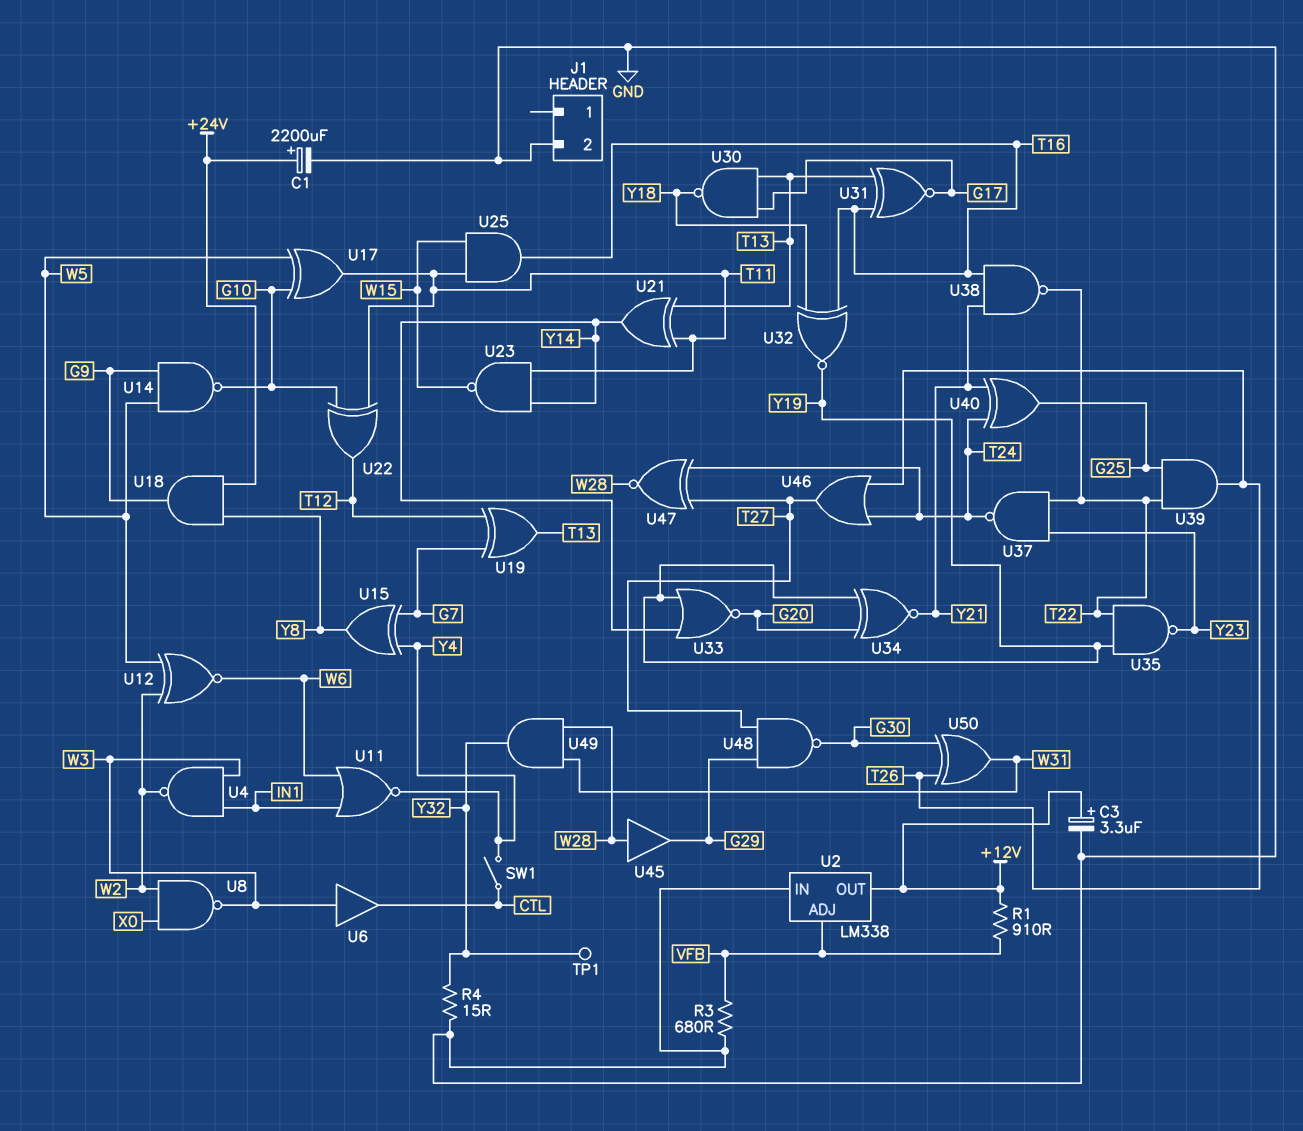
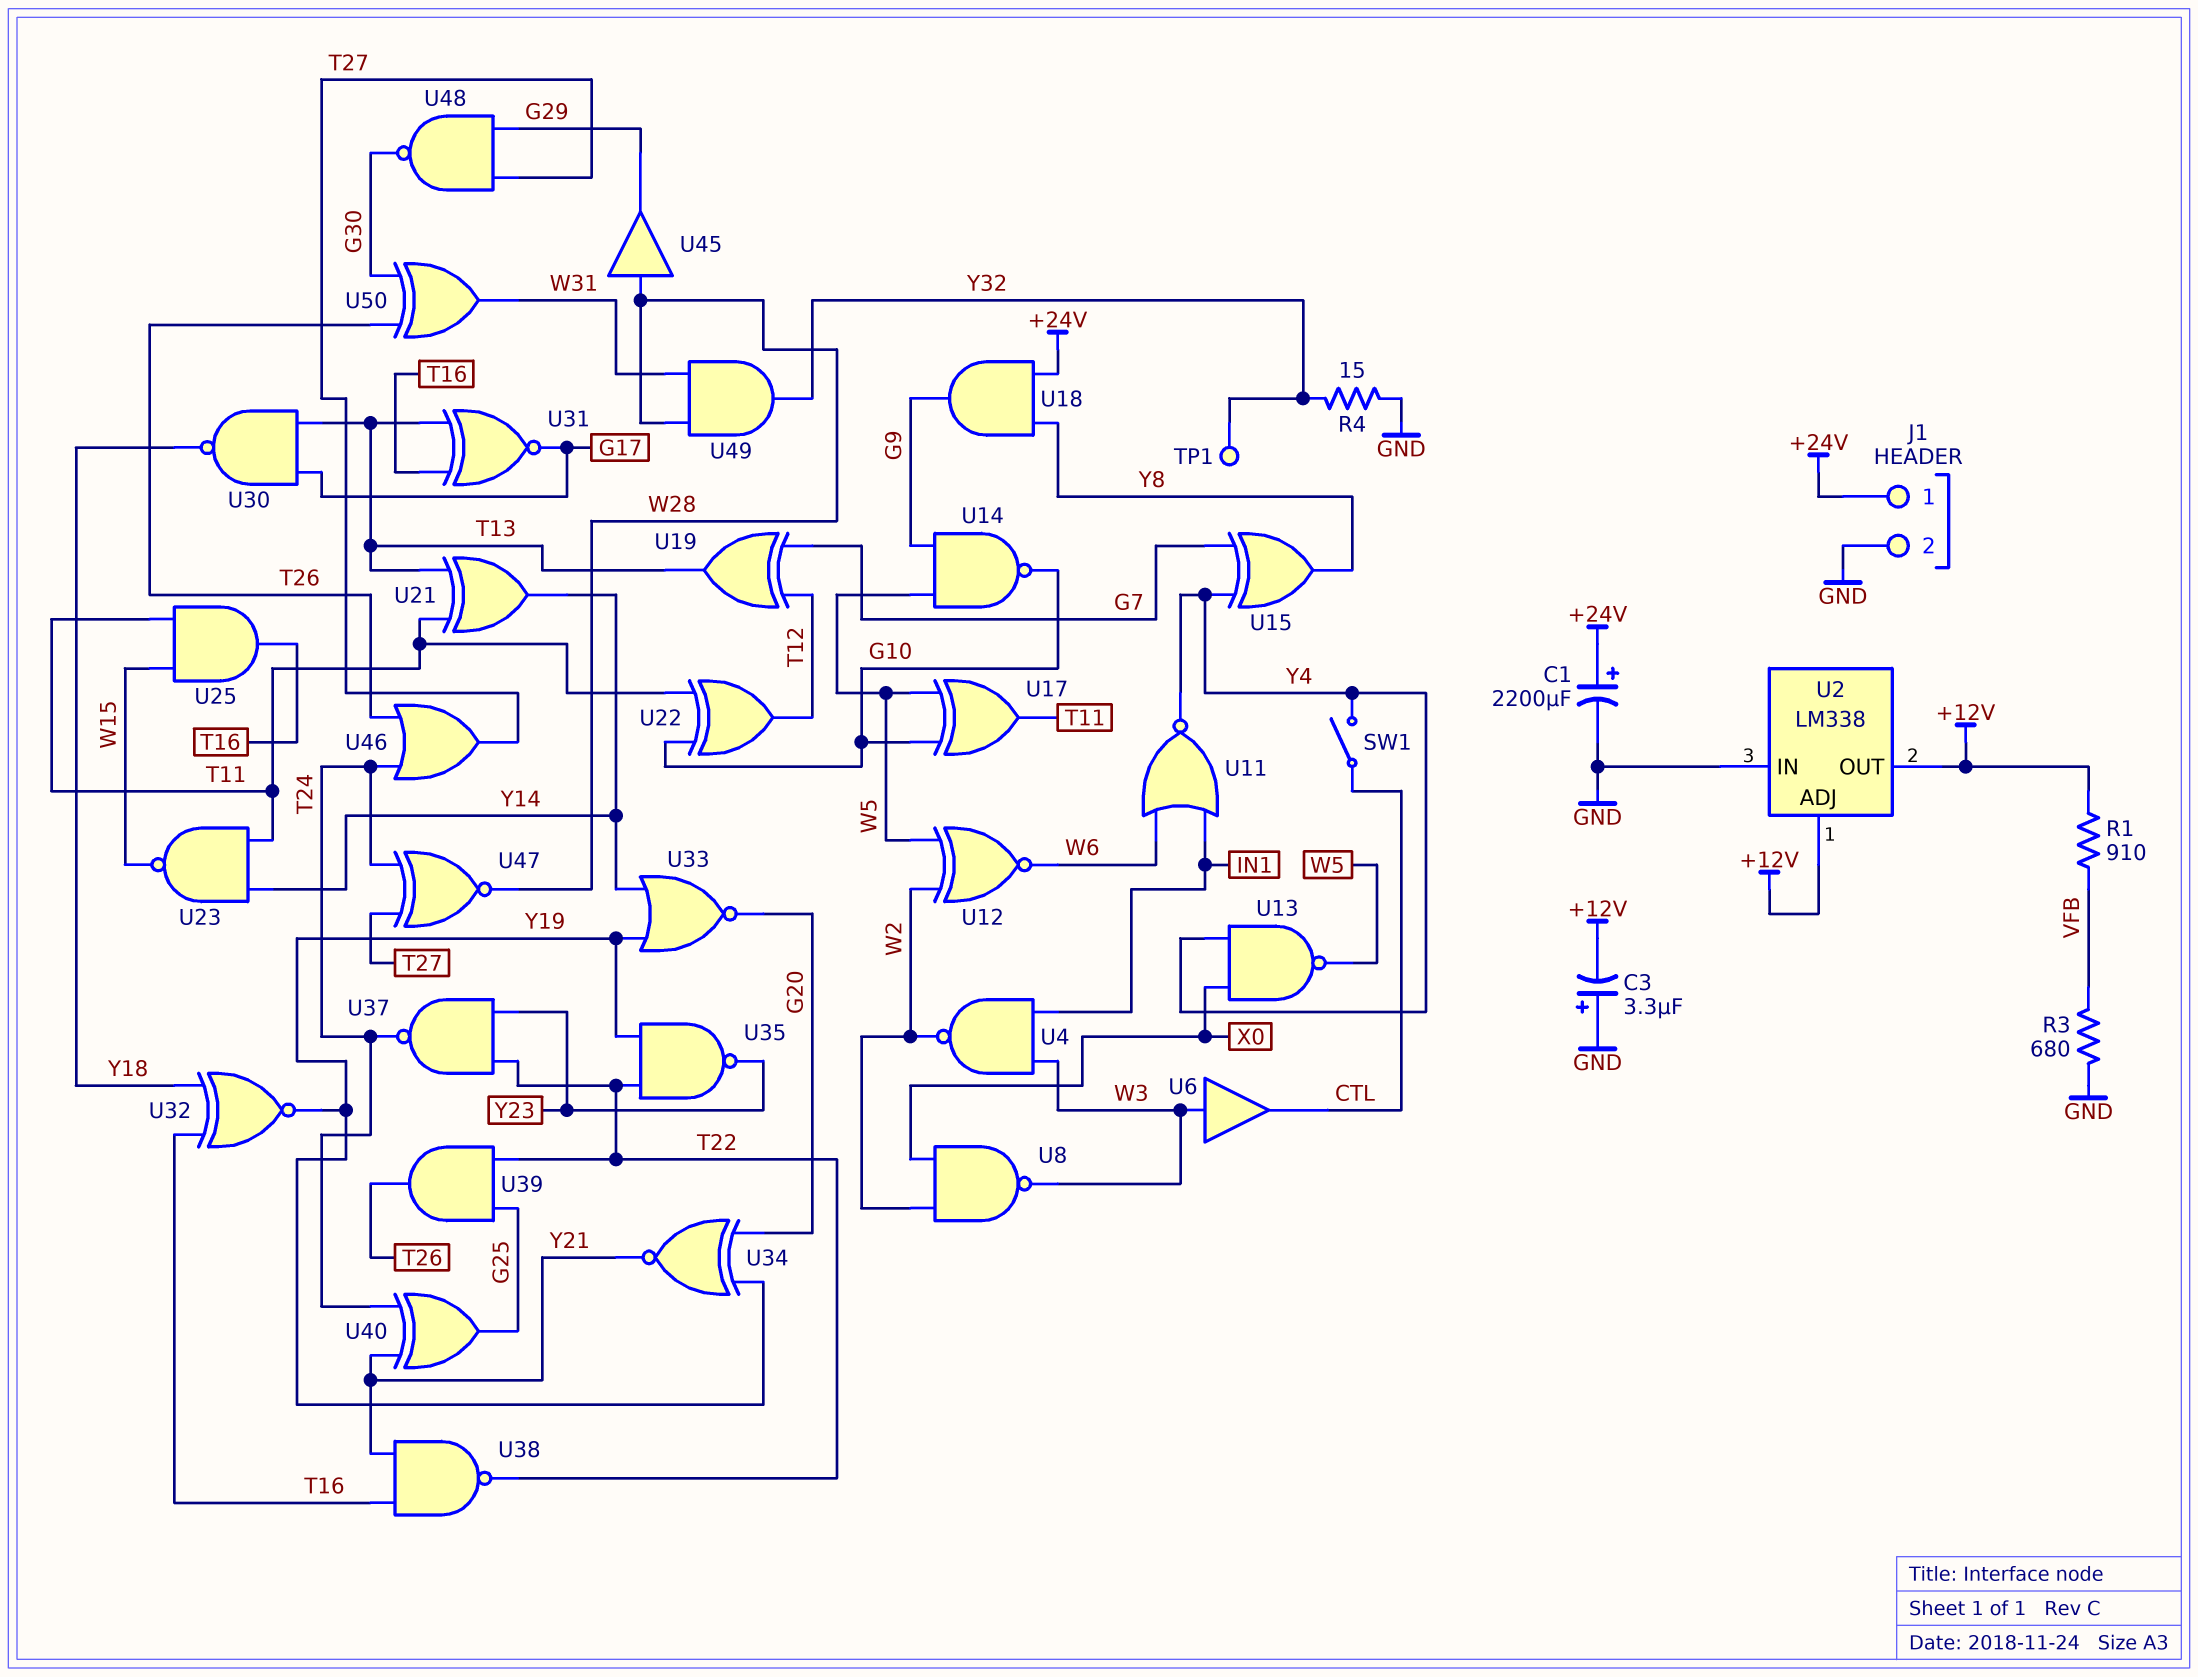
C3: 3.3uF (plus +12V, minus GND) -> 3.3uF (plus GND, minus +12V)
J1 pin 1: none -> +24V
U2 pin ADJ: VFB -> +12V
U13: none -> NAND (in X0, in Y4, out W5)

